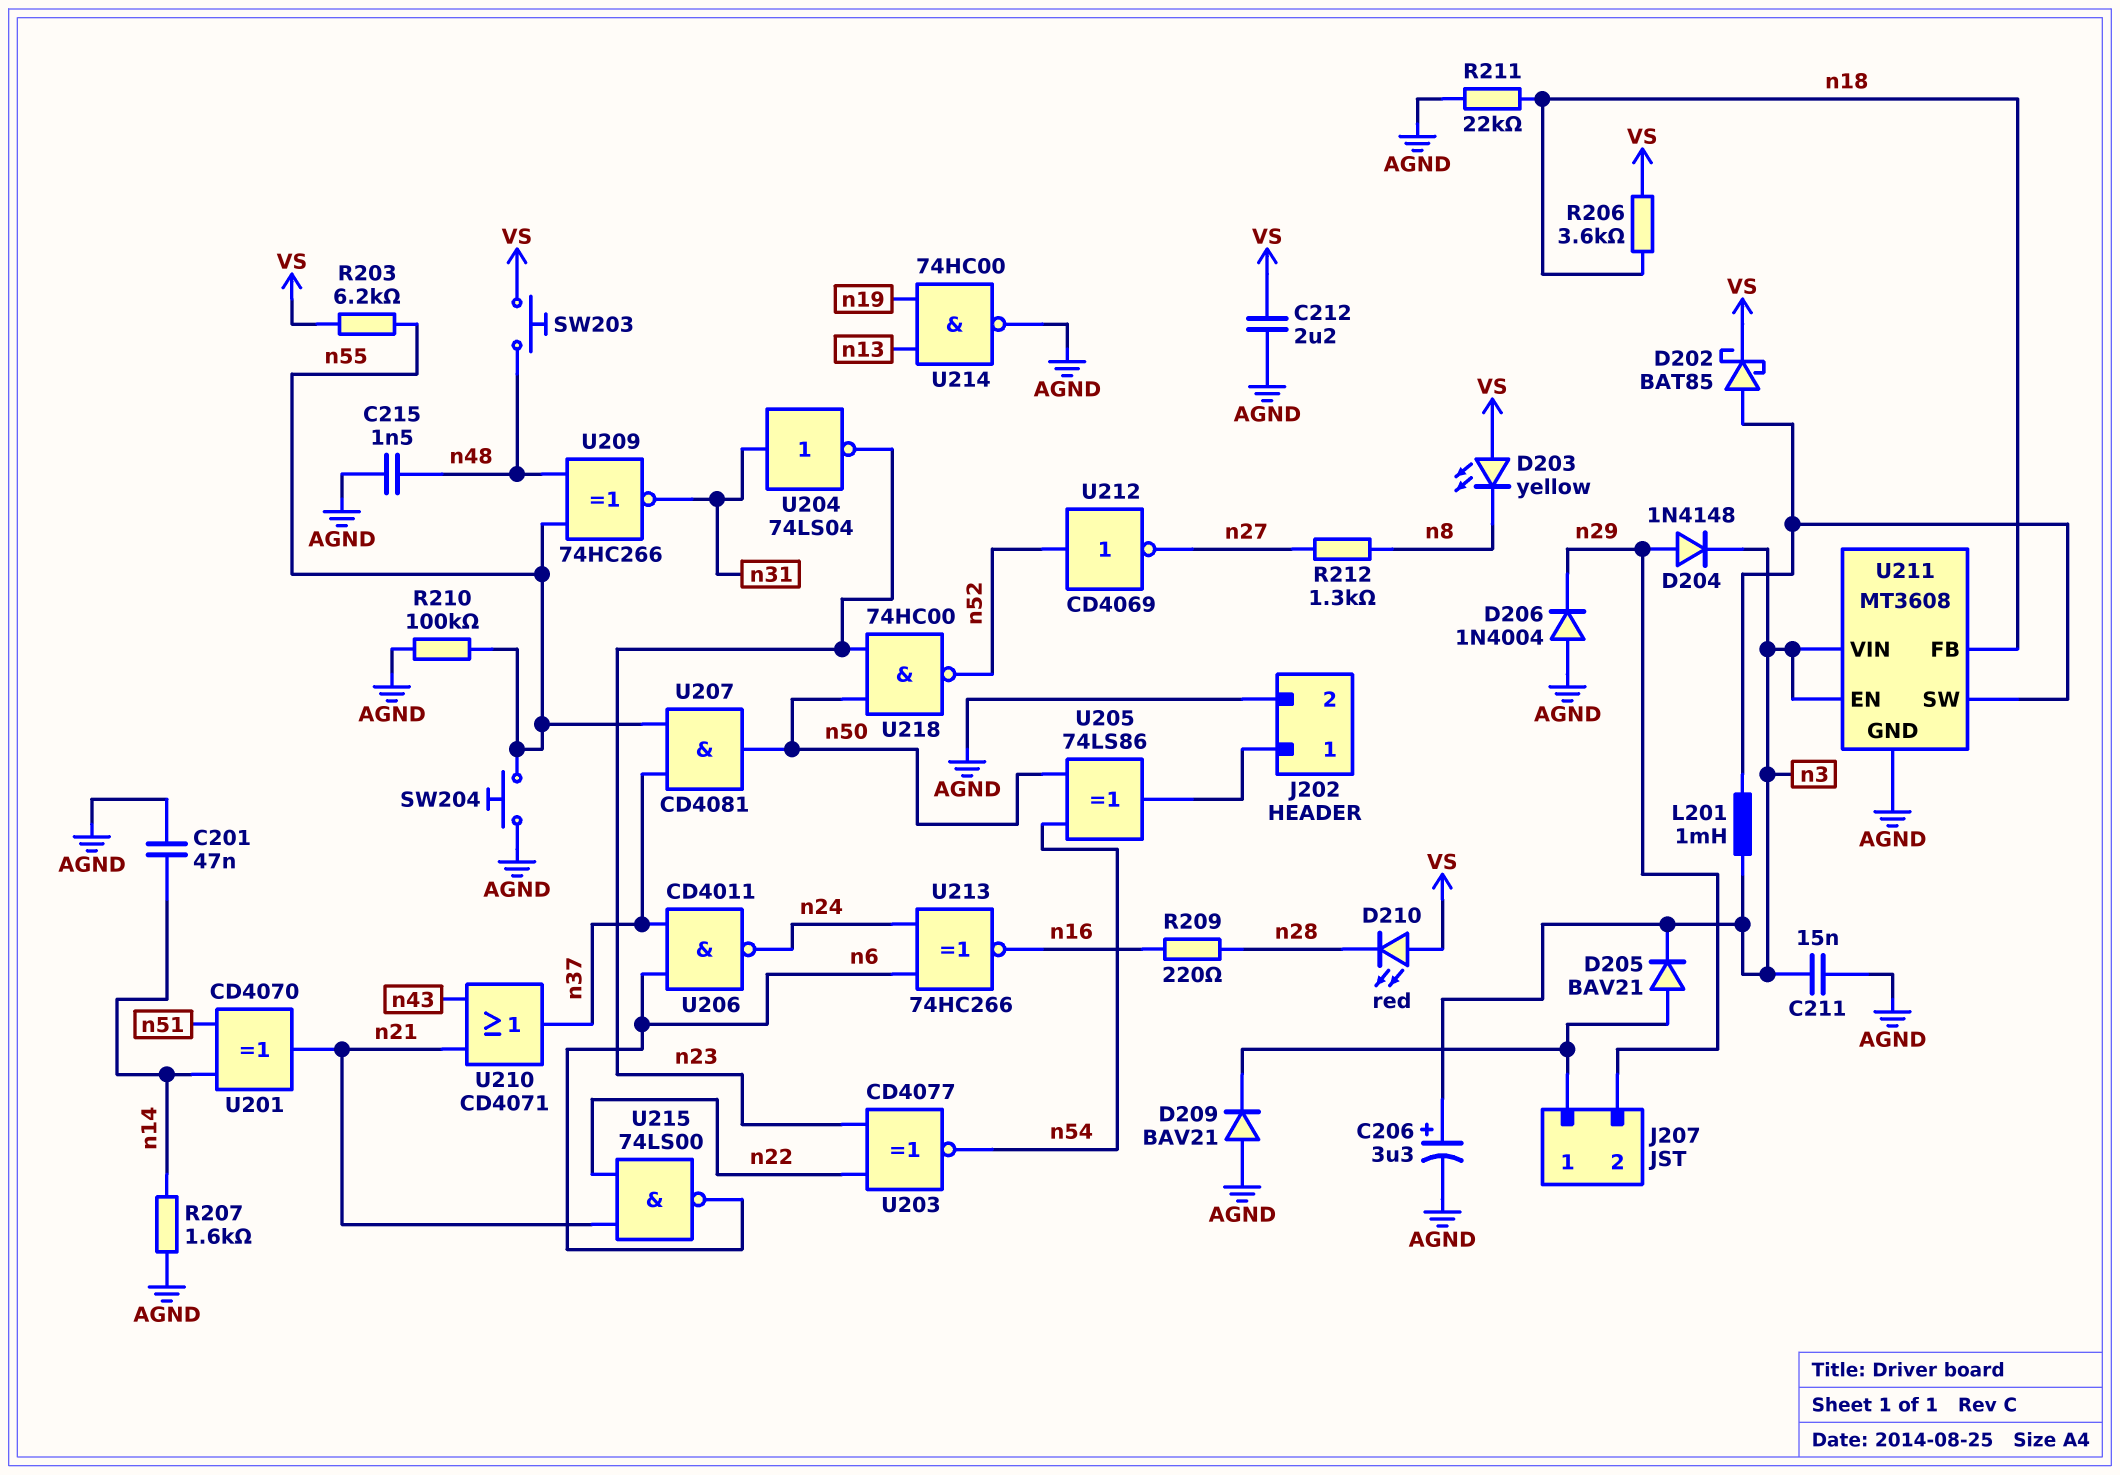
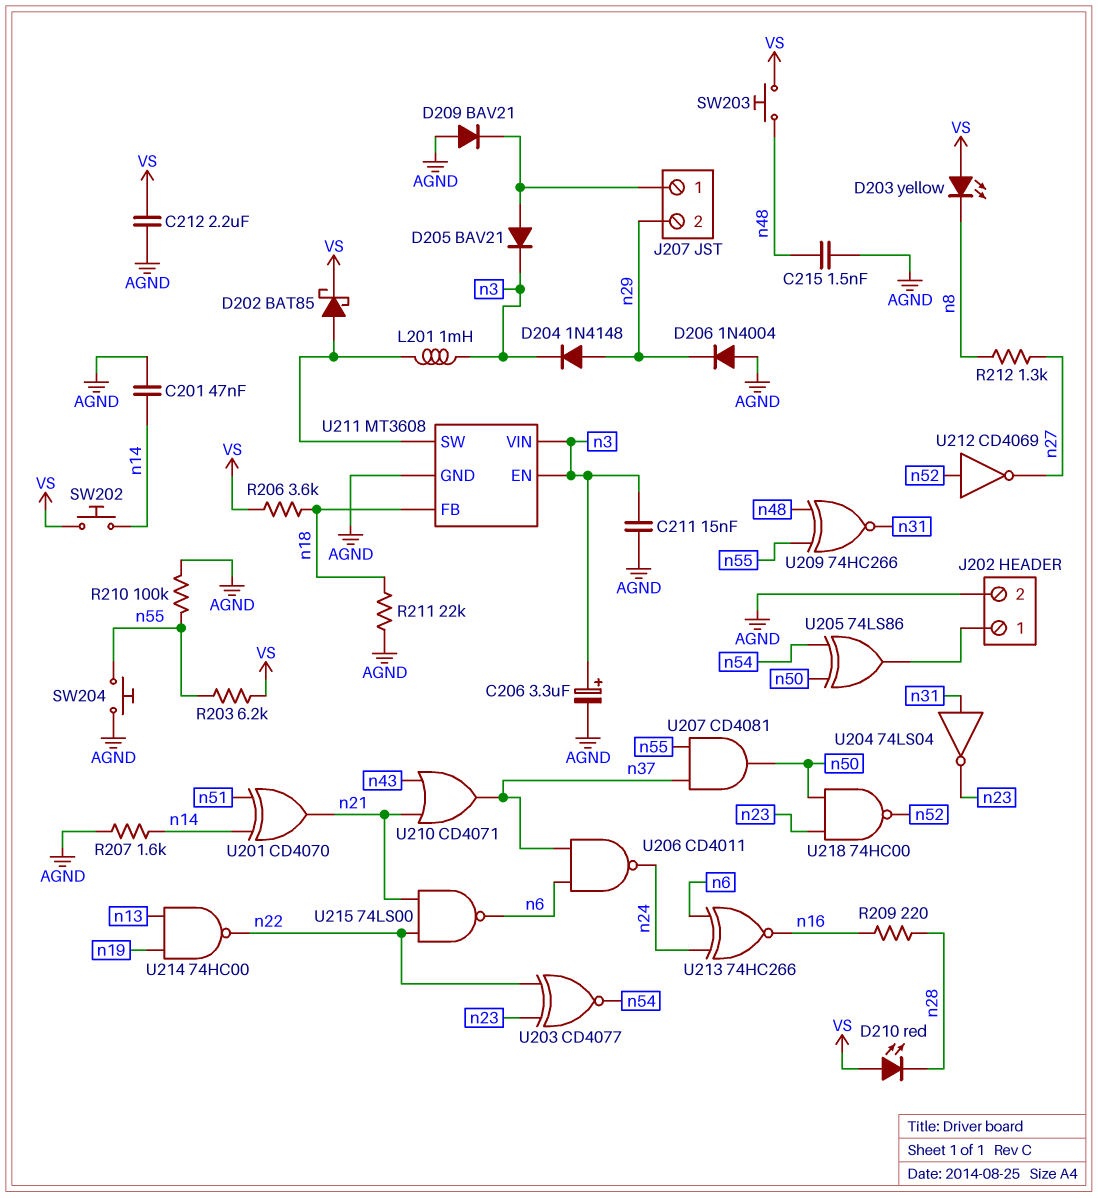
SW202: none -> button (VS, n14)
U214: NAND 74HC00 (in n13, in n19, out AGND) -> NAND 74HC00 (in n13, in n19, out n22)

